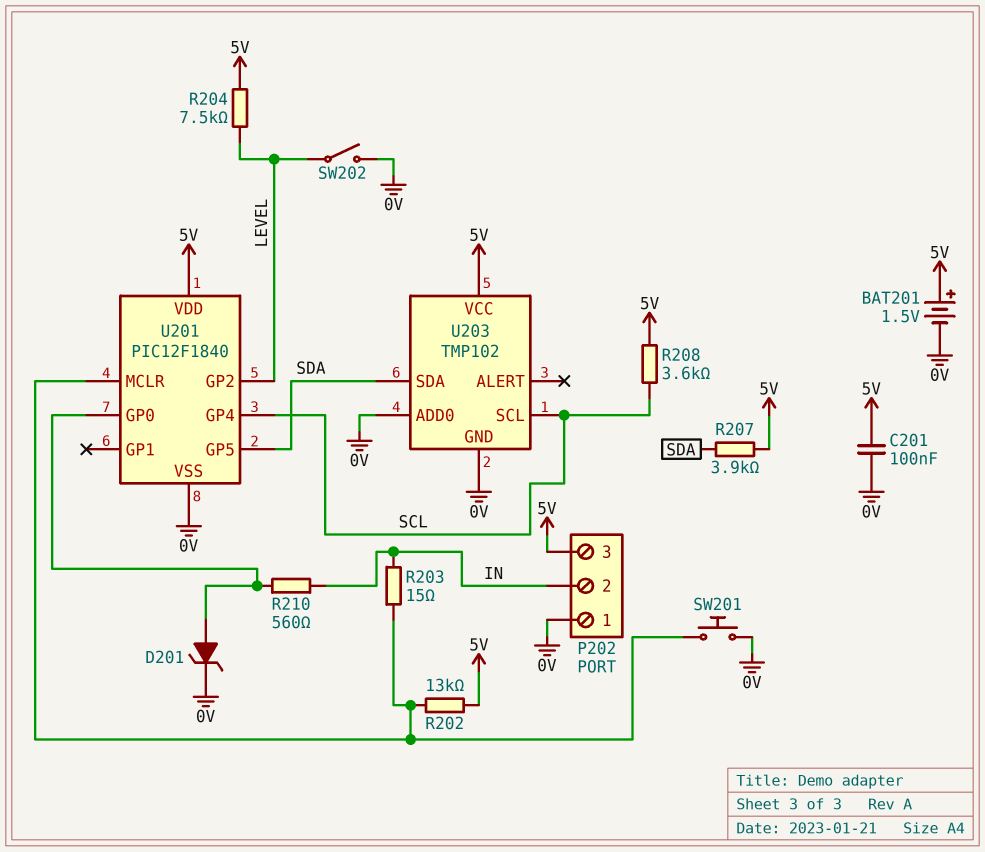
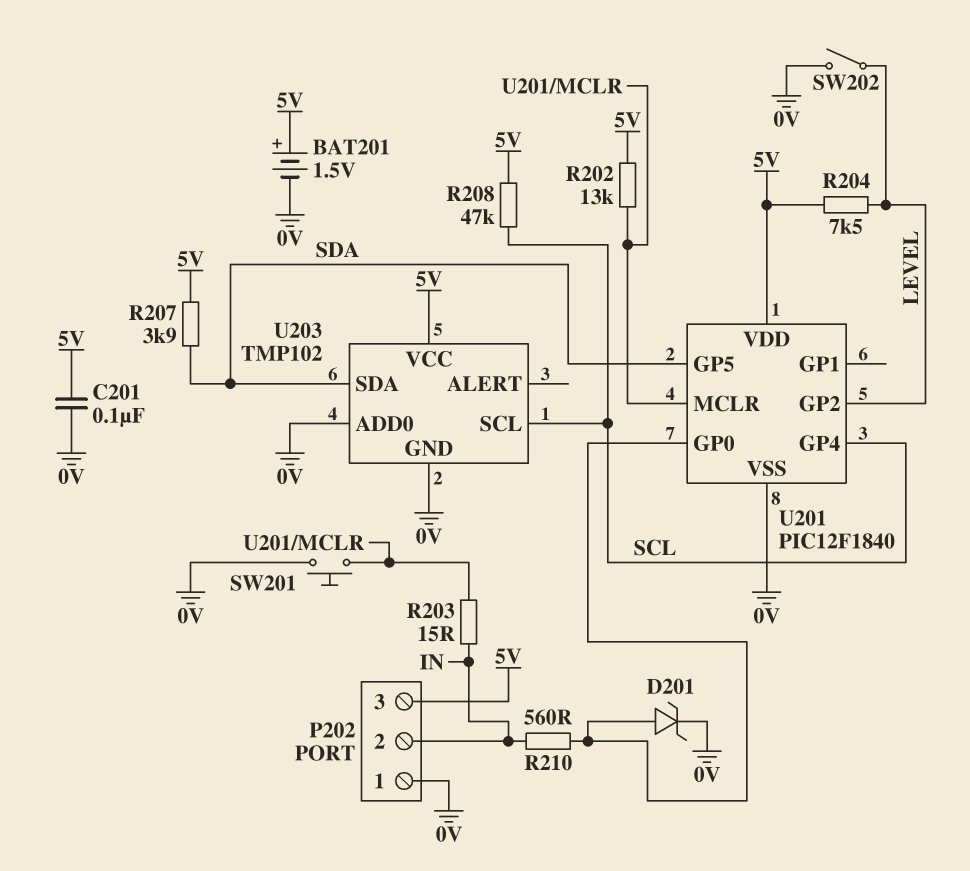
R208: 3.6k (5V, SCL) -> 47k (5V, SCL)

